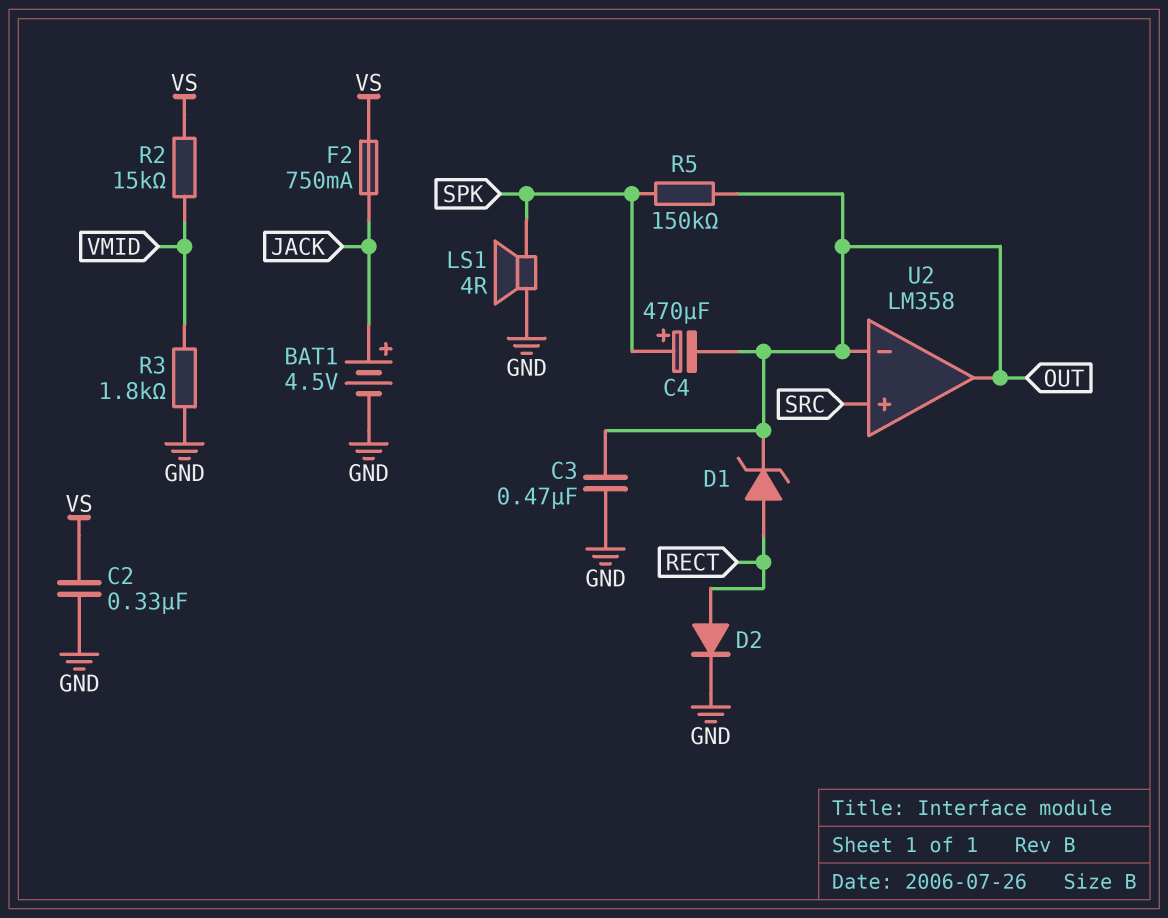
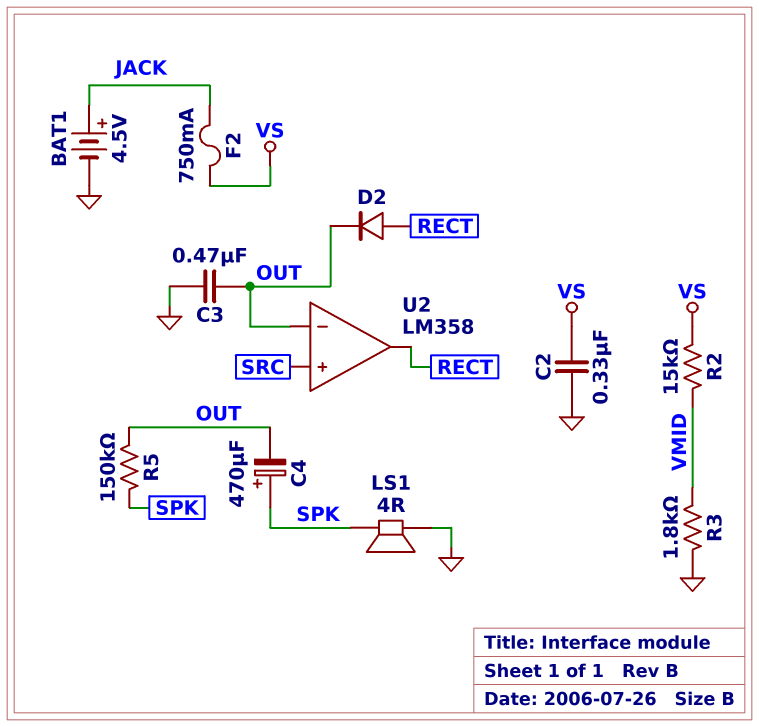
D1: zener (A RECT, K OUT) -> none
D2: diode (A RECT, K GND) -> diode (A RECT, K OUT)
U2 pin out: OUT -> RECT

